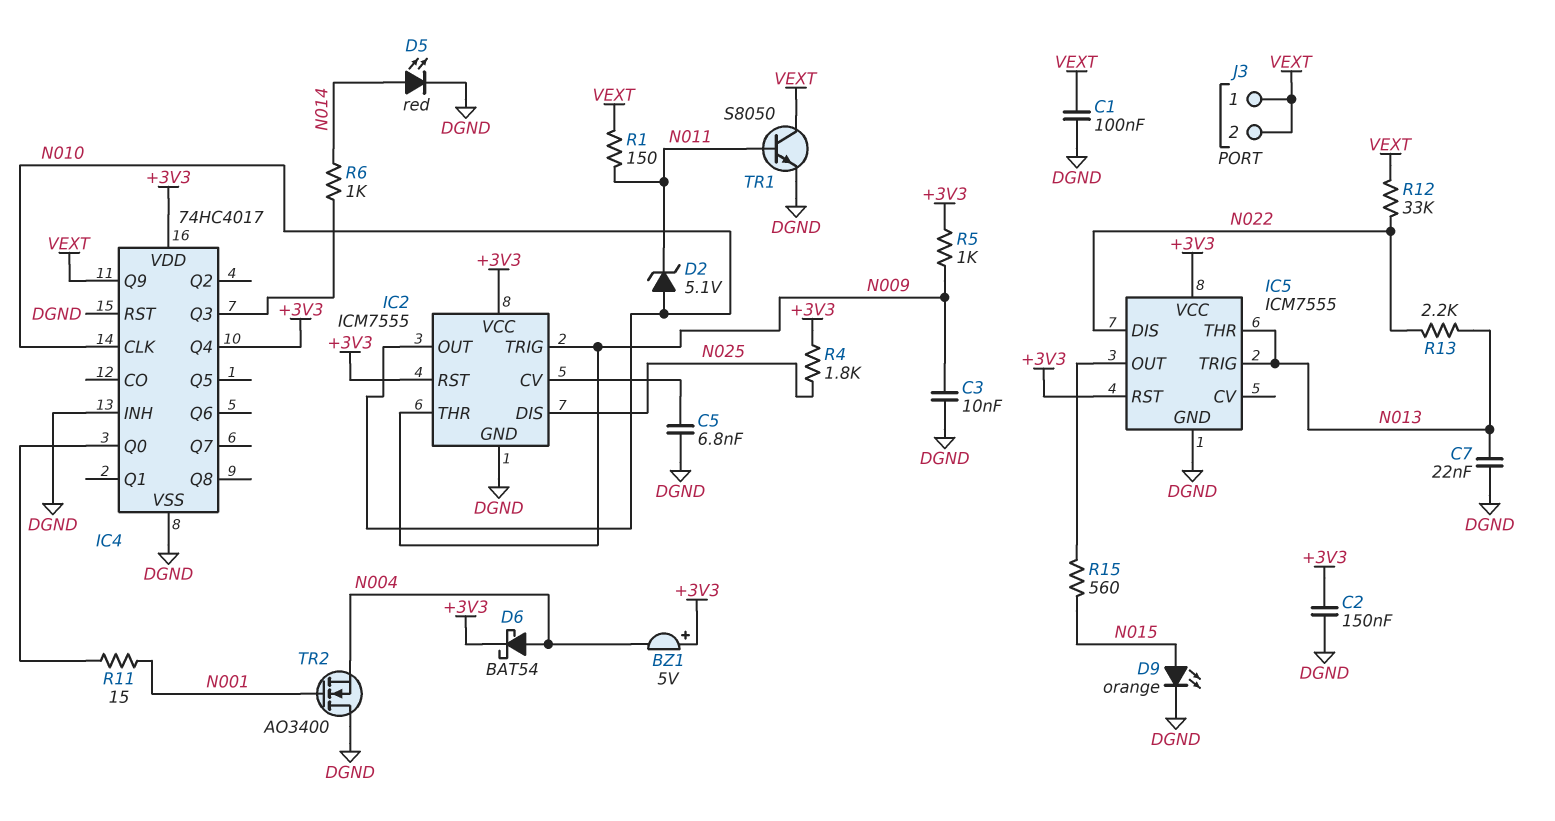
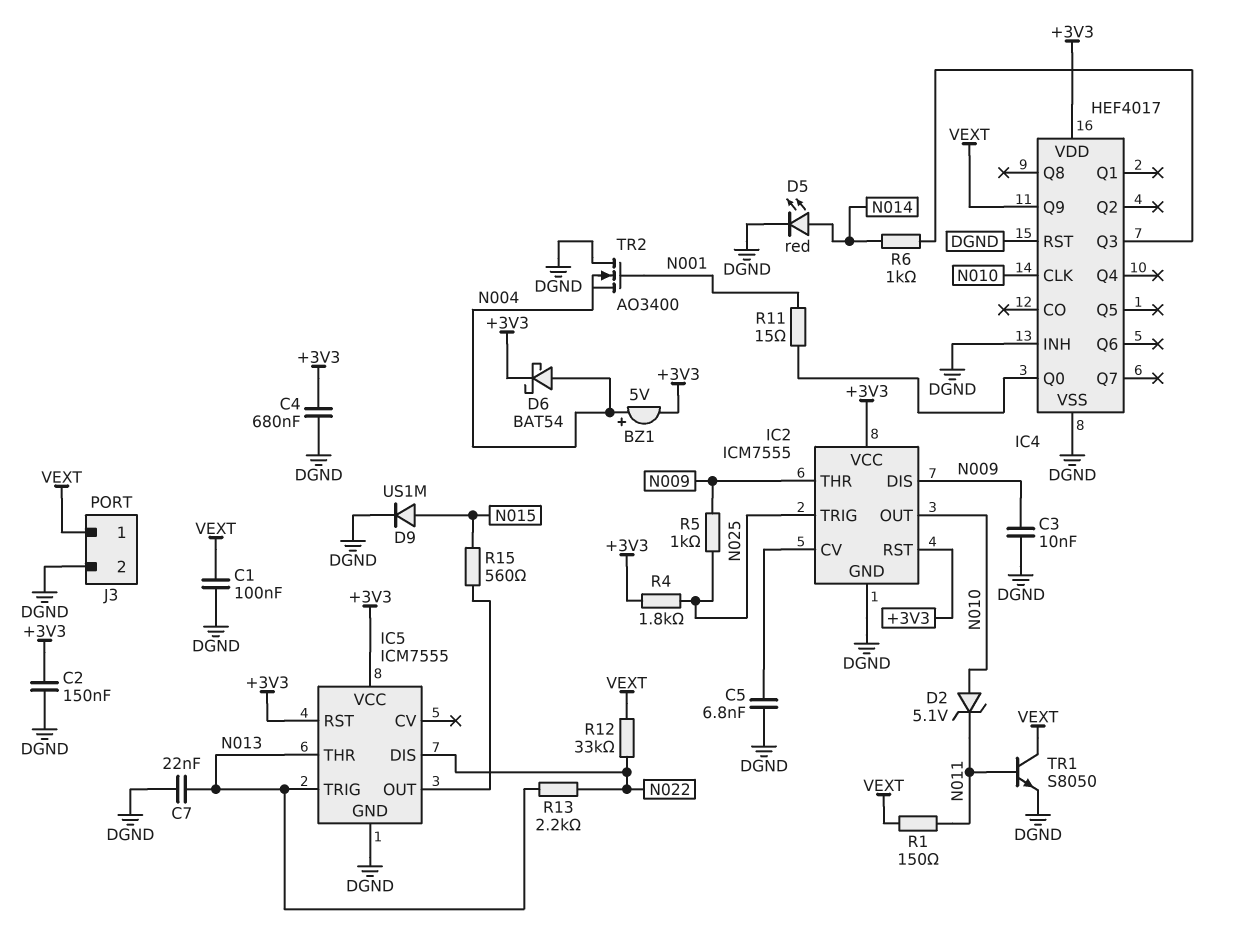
BZ1: buzzer 5V (plus +3V3, minus N004) -> buzzer 5V (plus N004, minus +3V3)
C4: none -> 680nF (+3V3, DGND)
D9: LED orange (A N015, K DGND) -> diode US1M (A N015, K DGND)
IC2 pin DIS: N025 -> N009
IC2 pin TRIG: N009 -> N025
IC4: 74HC4017 -> HEF4017
IC4 pin Q4: +3V3 -> none
J3 pin 2: VEXT -> DGND
R5: 1k (+3V3, N009) -> 1k (N009, N025)

